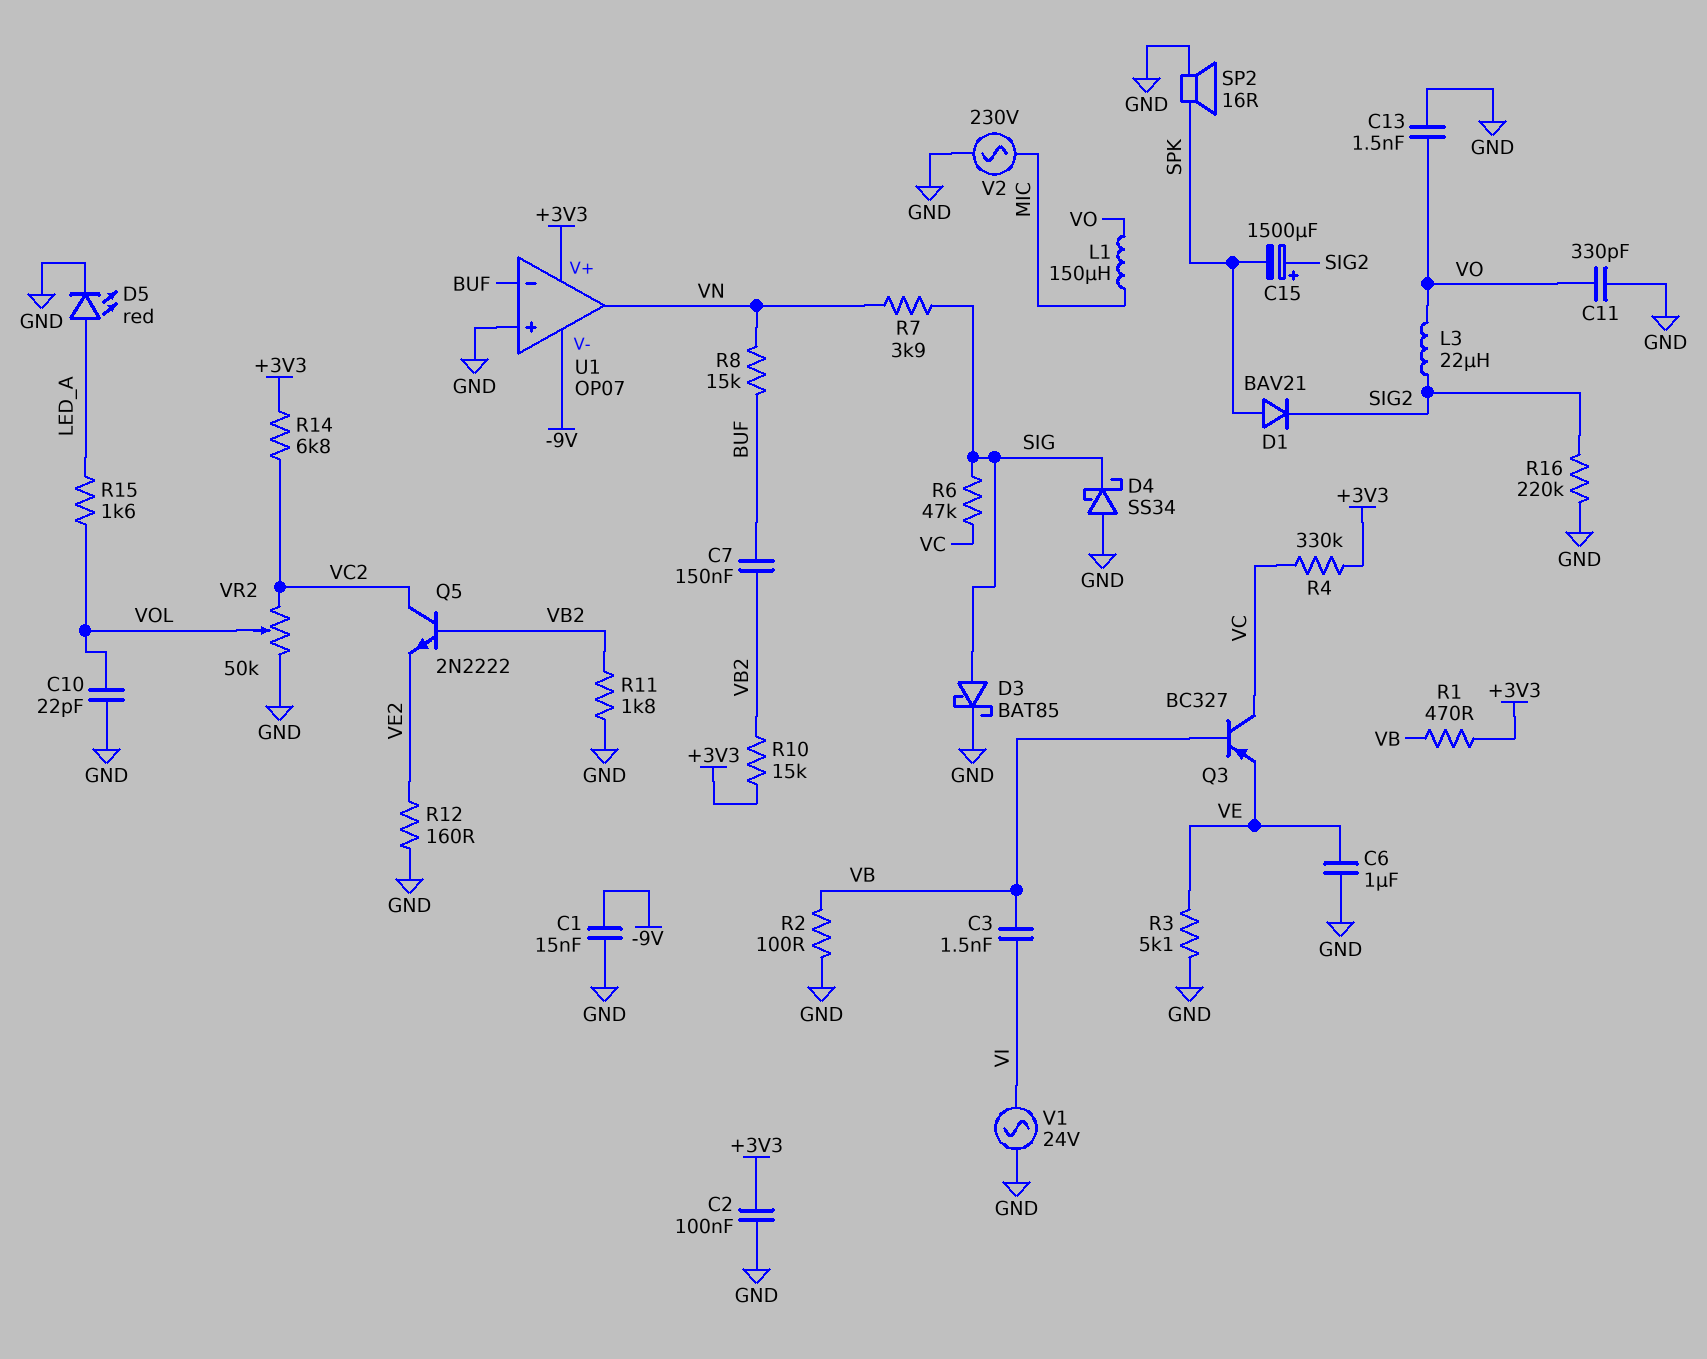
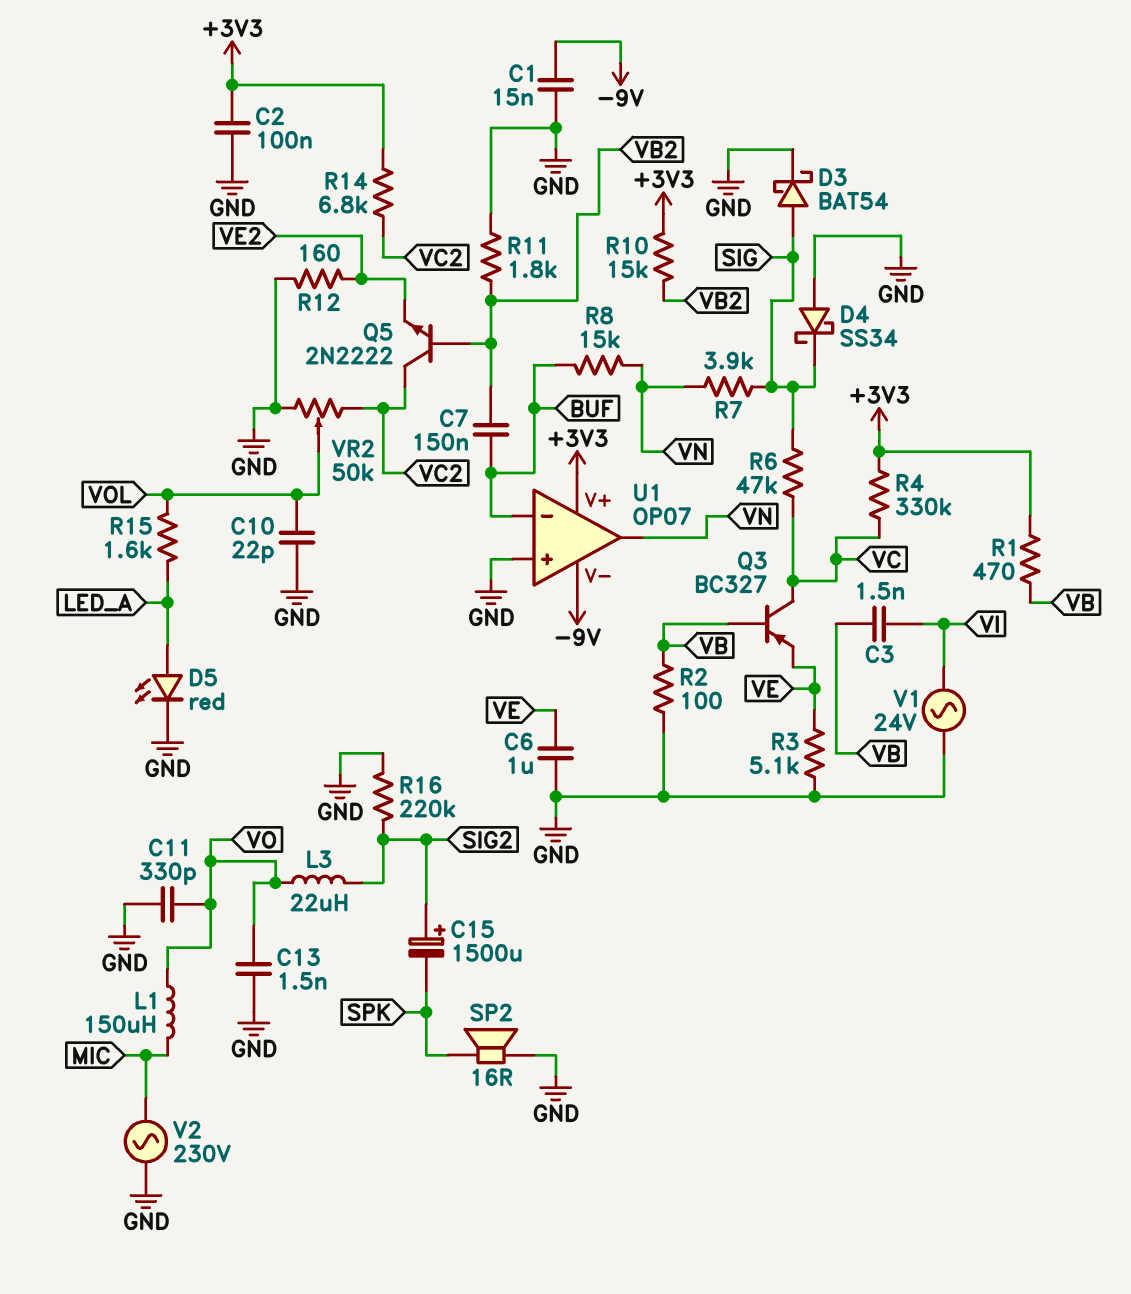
D1: diode BAV21 (A SPK, K SIG2) -> none
D3: schottky BAT85 (A SIG, K GND) -> schottky BAT54 (A SIG, K GND)

